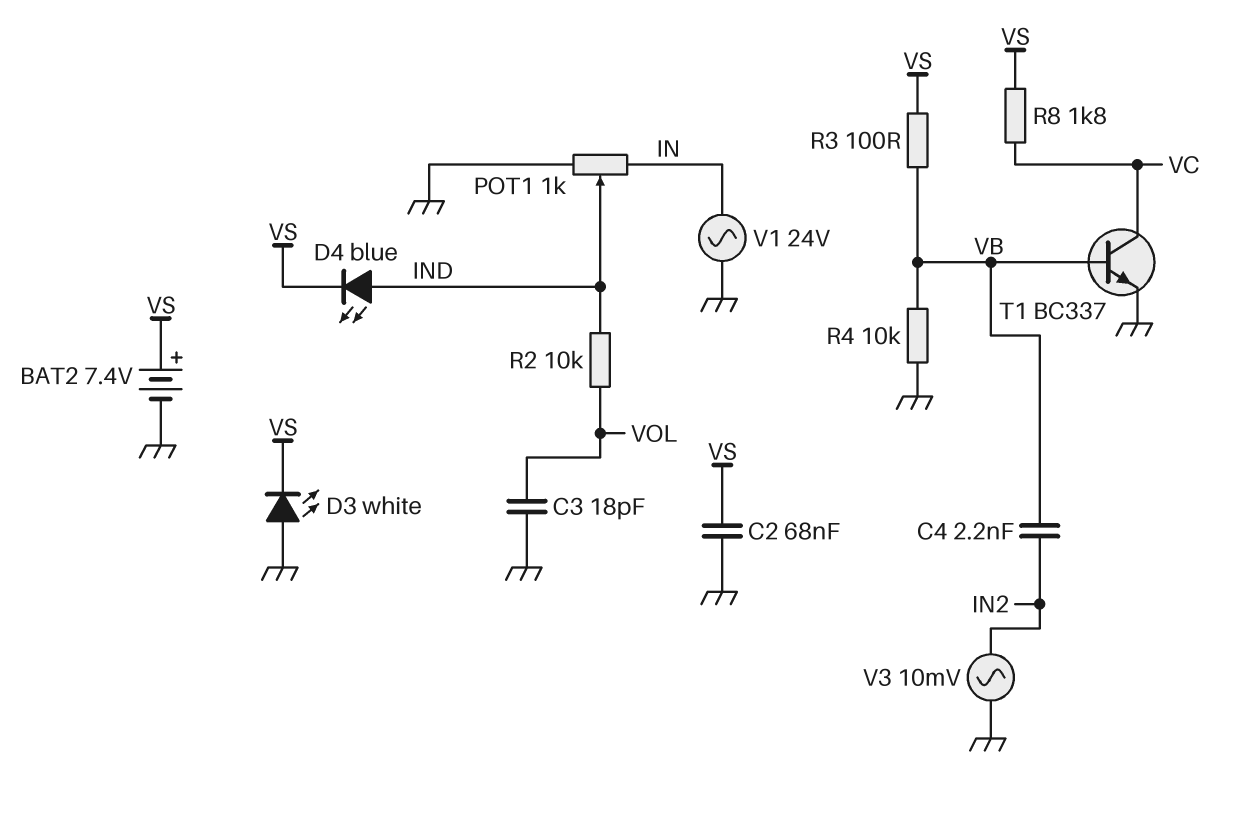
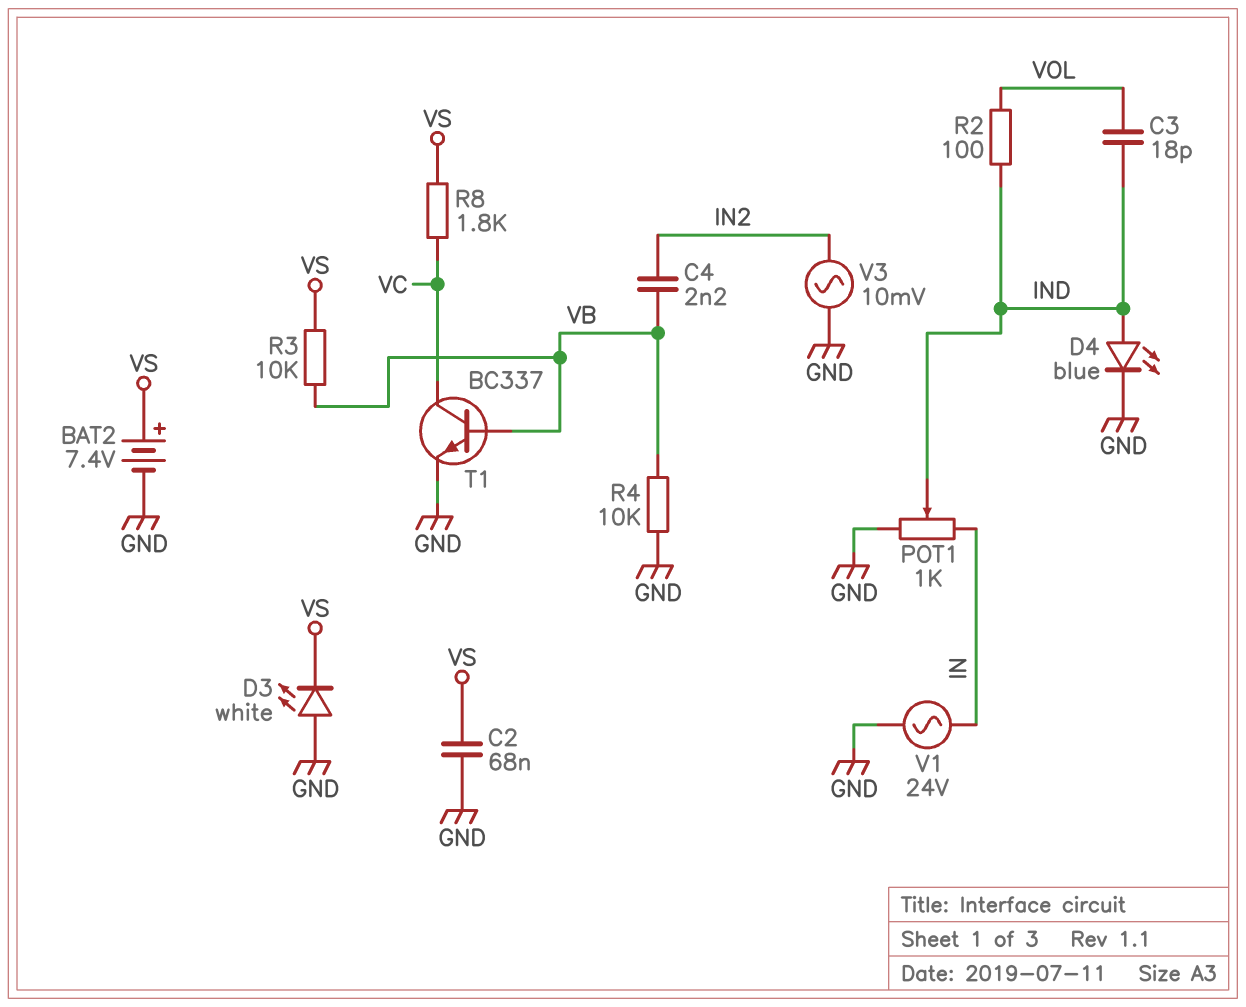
C3: 18pF (GND, VOL) -> 18pF (IND, VOL)
D4: LED blue (A IND, K VS) -> LED blue (A IND, K GND)
R2: 10k (IND, VOL) -> 100 (IND, VOL)
R3: 100 (VB, VS) -> 10k (VB, VS)

